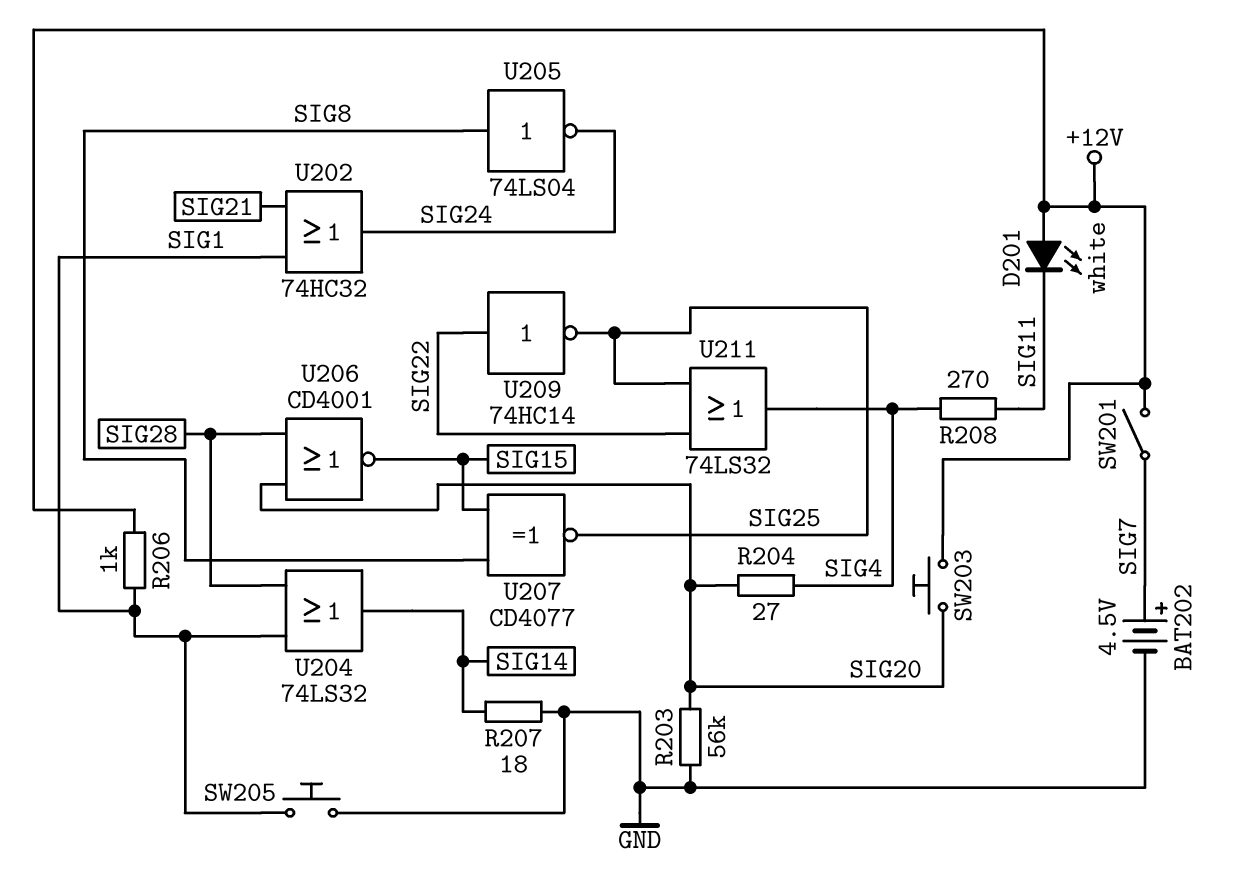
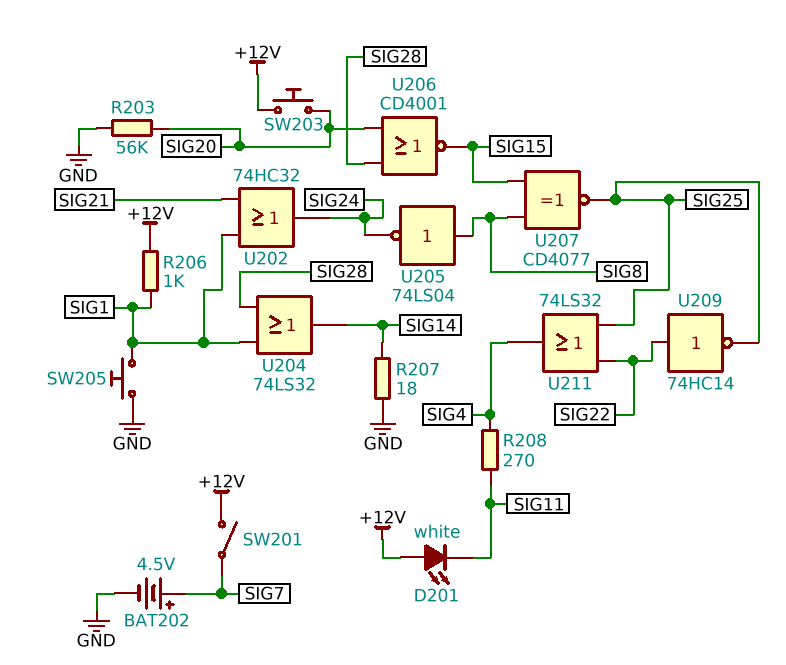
R204: 27 (SIG4, SIG20) -> none

